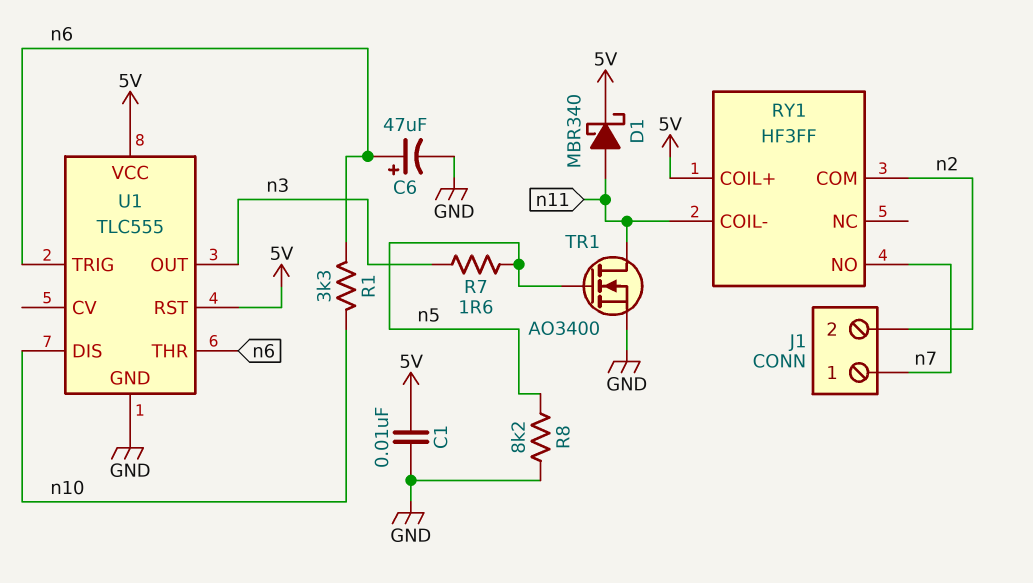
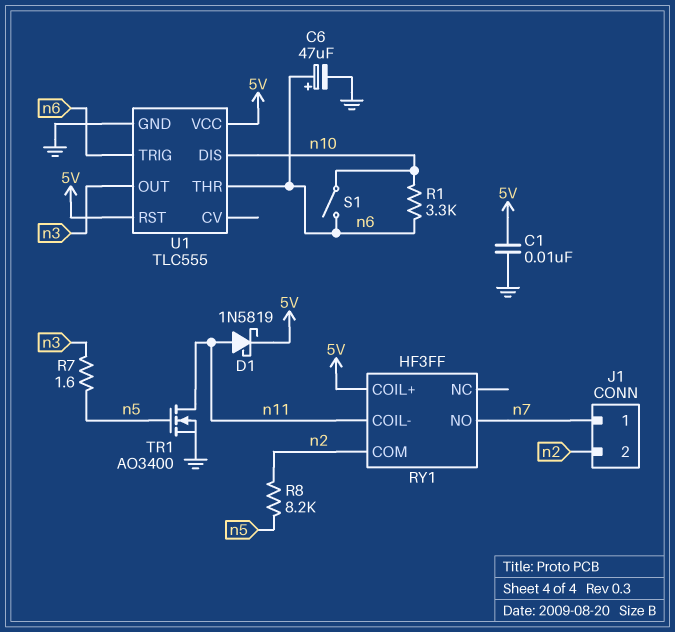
D1: schottky MBR340 (A n11, K 5V) -> schottky 1N5819 (A n11, K 5V)
R8: 8.2k (GND, n5) -> 8.2k (n2, n5)
S1: none -> switch (n6, n10)

